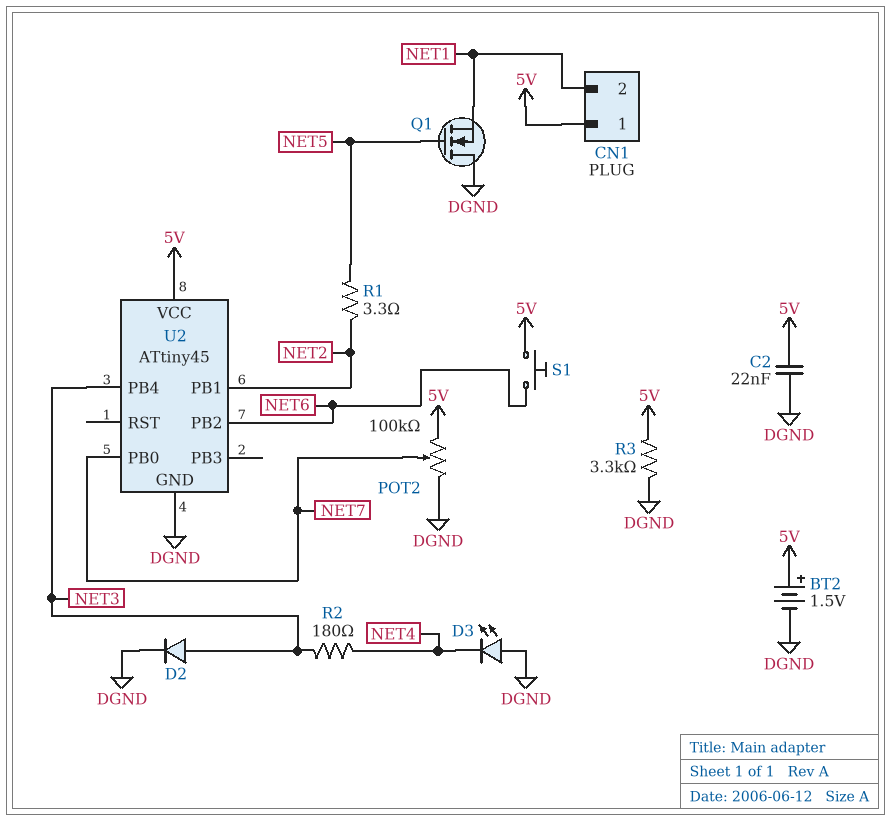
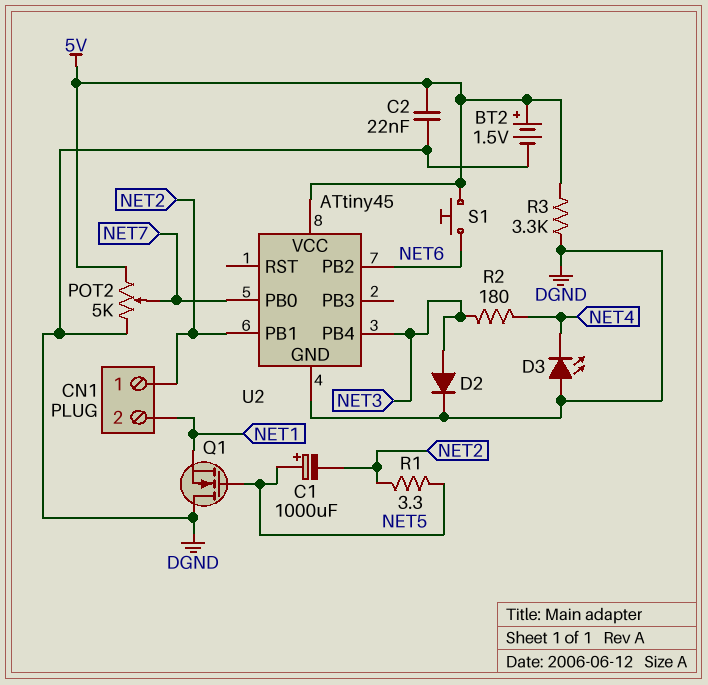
C1: none -> 1000uF (plus NET5, minus NET2)
CN1 pin 1: 5V -> NET2
POT2: 100k (5V, DGND, wiper NET7) -> 5k (5V, DGND, wiper NET7)

